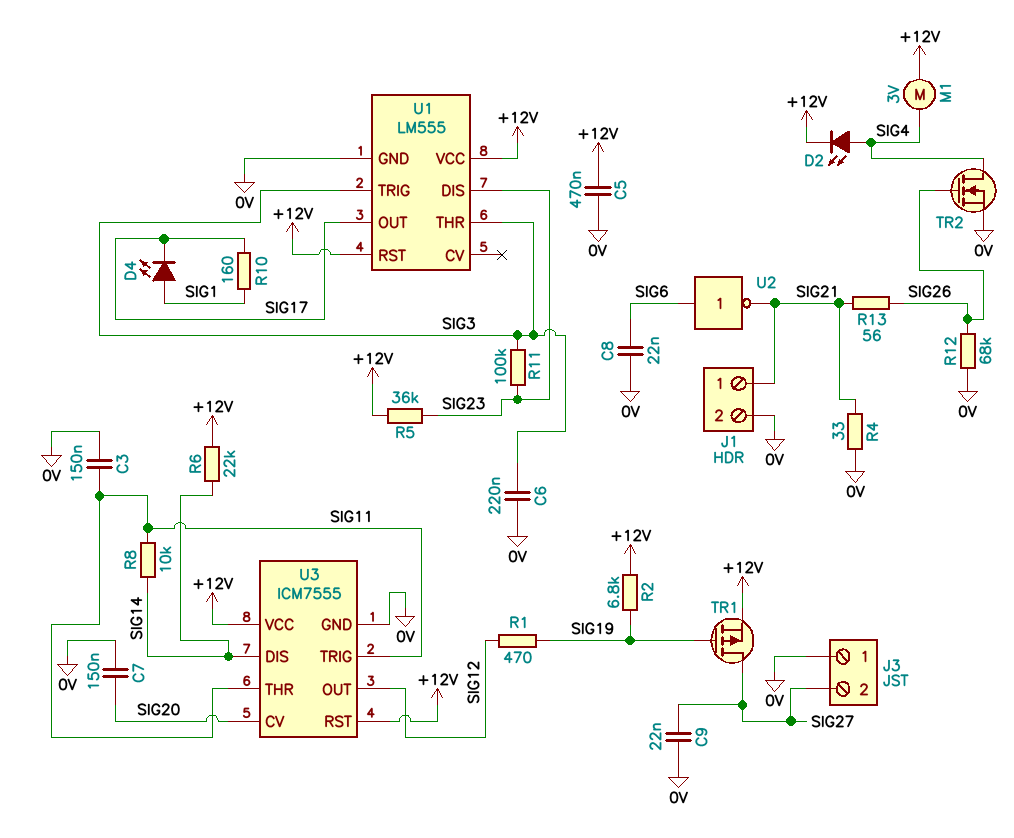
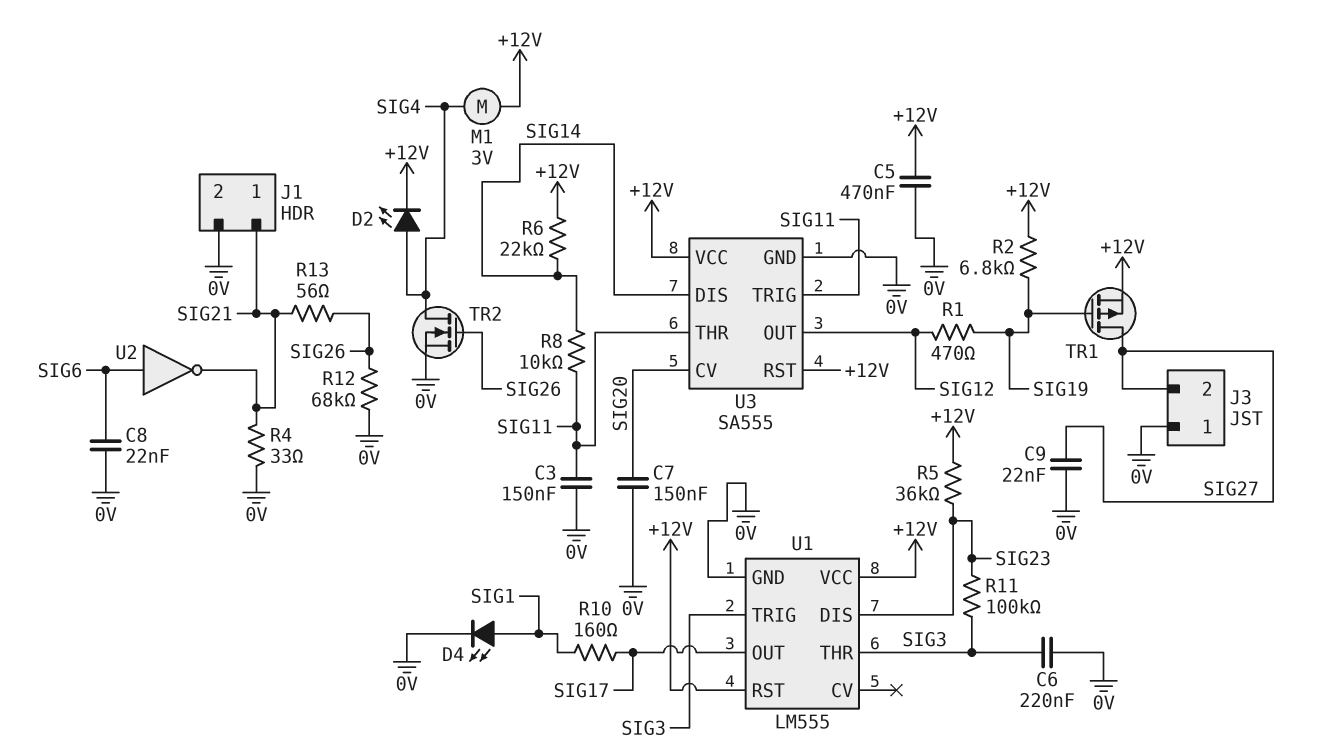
D4: LED (A SIG1, K SIG17) -> LED (A SIG1, K 0V)
U3: ICM7555 -> SA555

